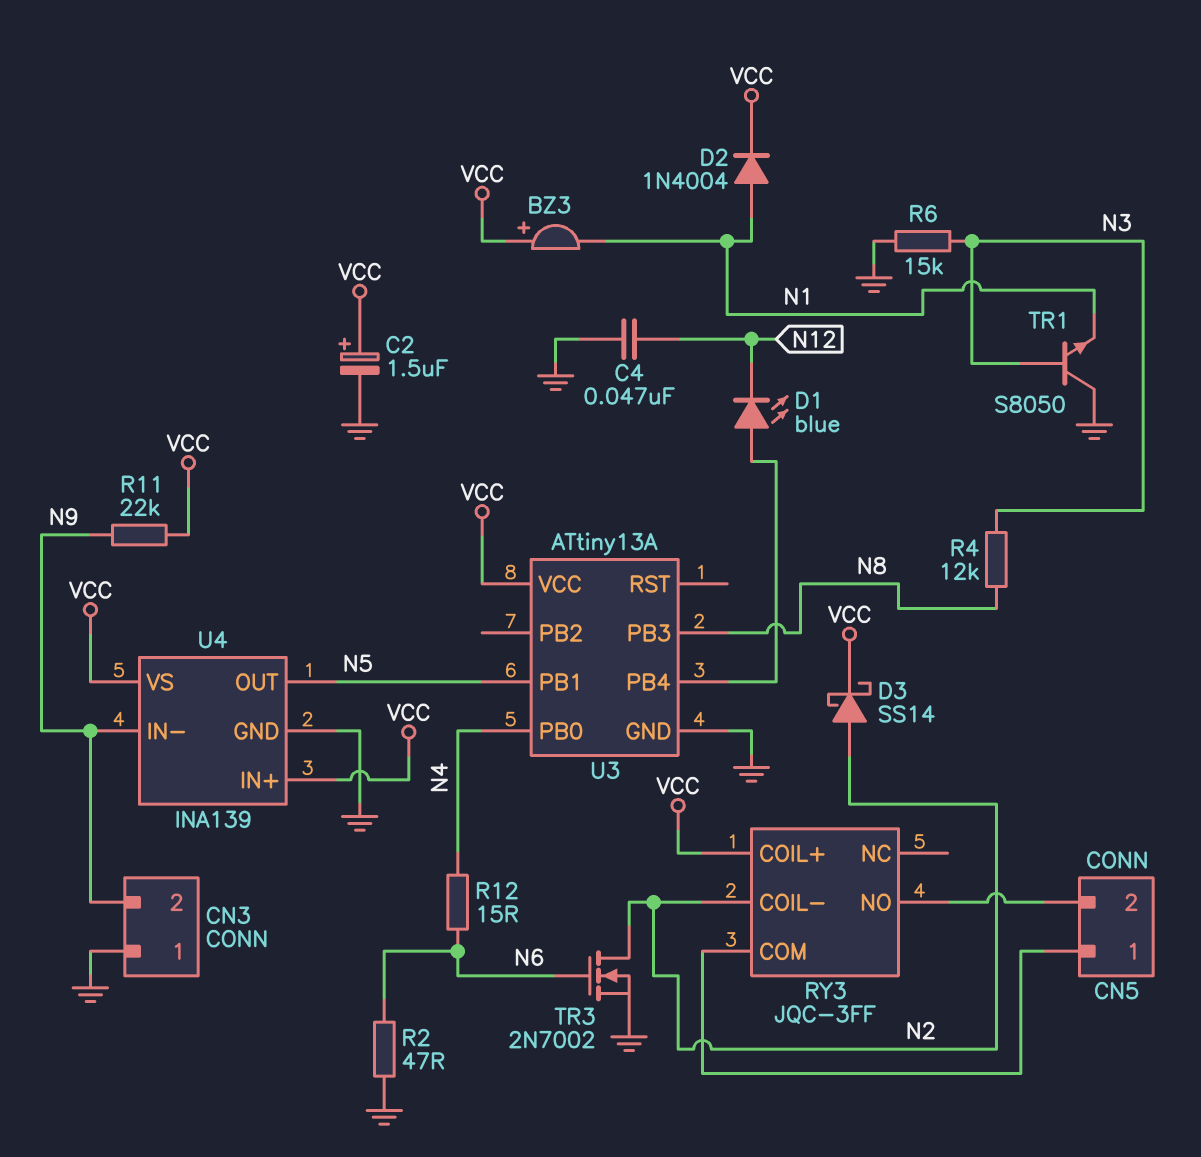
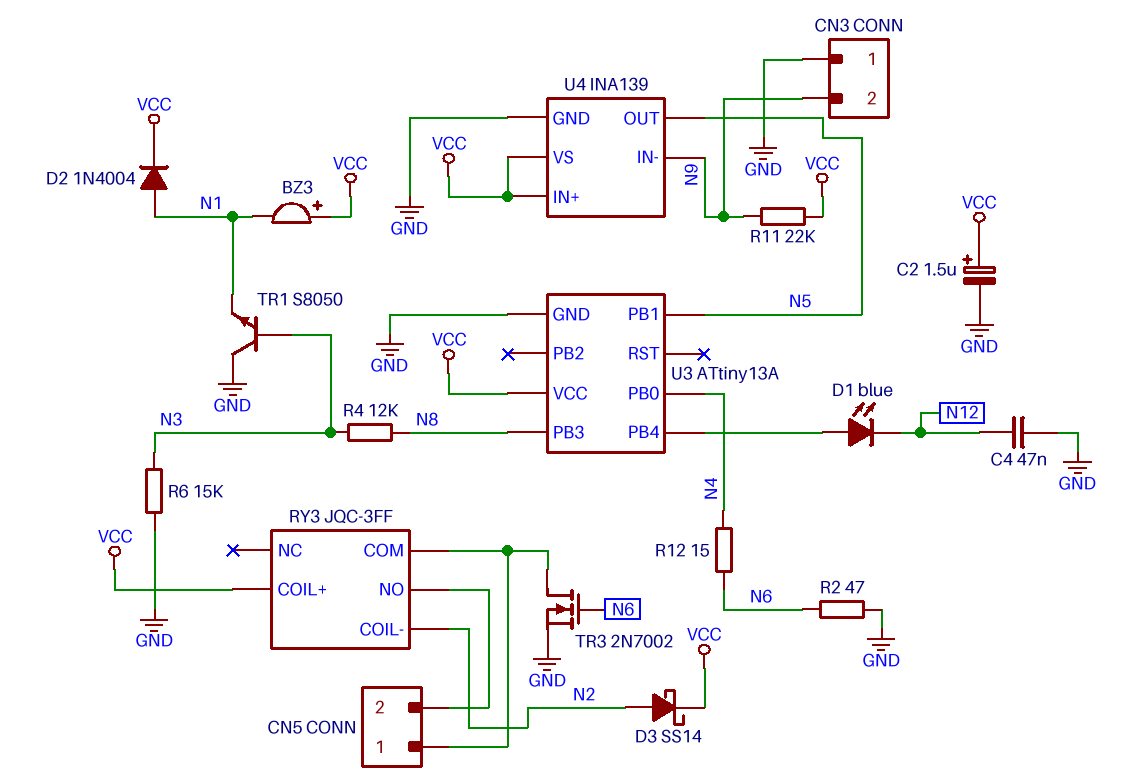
TR3: NMOS 2N7002 (G N6, D N2, S GND) -> NMOS 2N7002 (G N6, D CN5/1, S GND)

